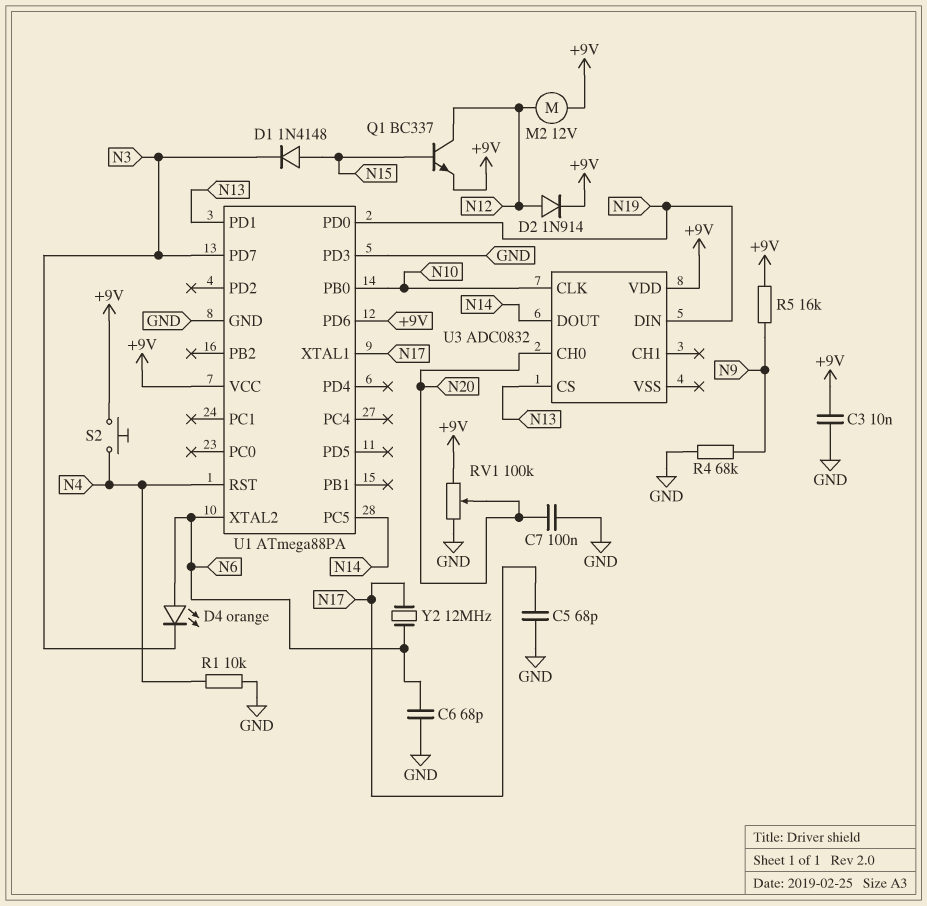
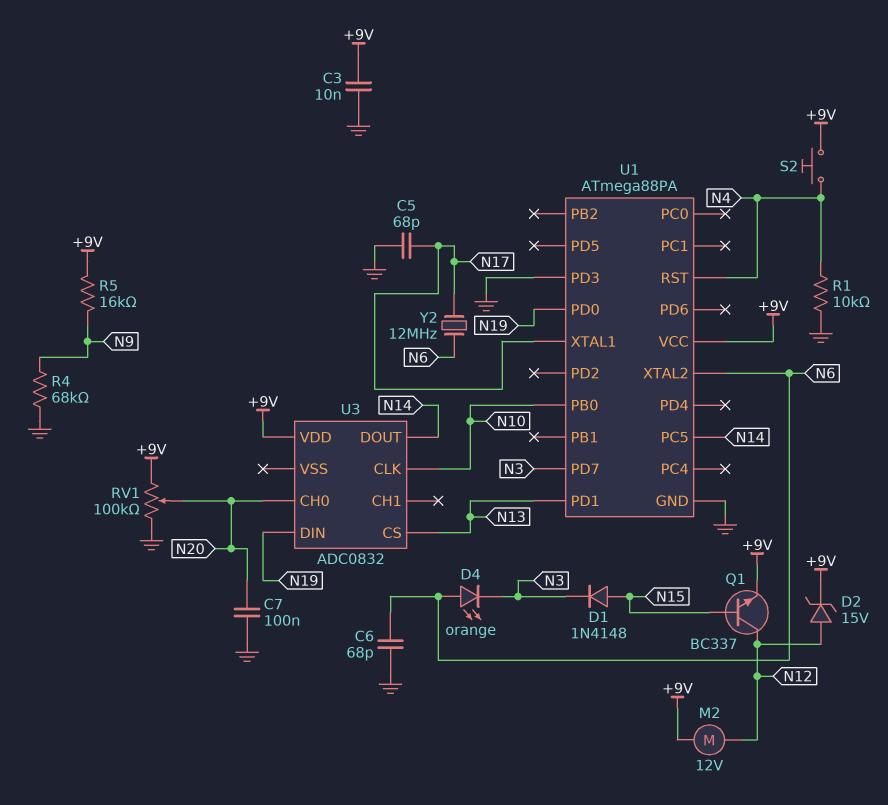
D2: diode 1N914 (A N12, K +9V) -> zener 15V (A N12, K +9V)
U1 pin PD6: +9V -> none

